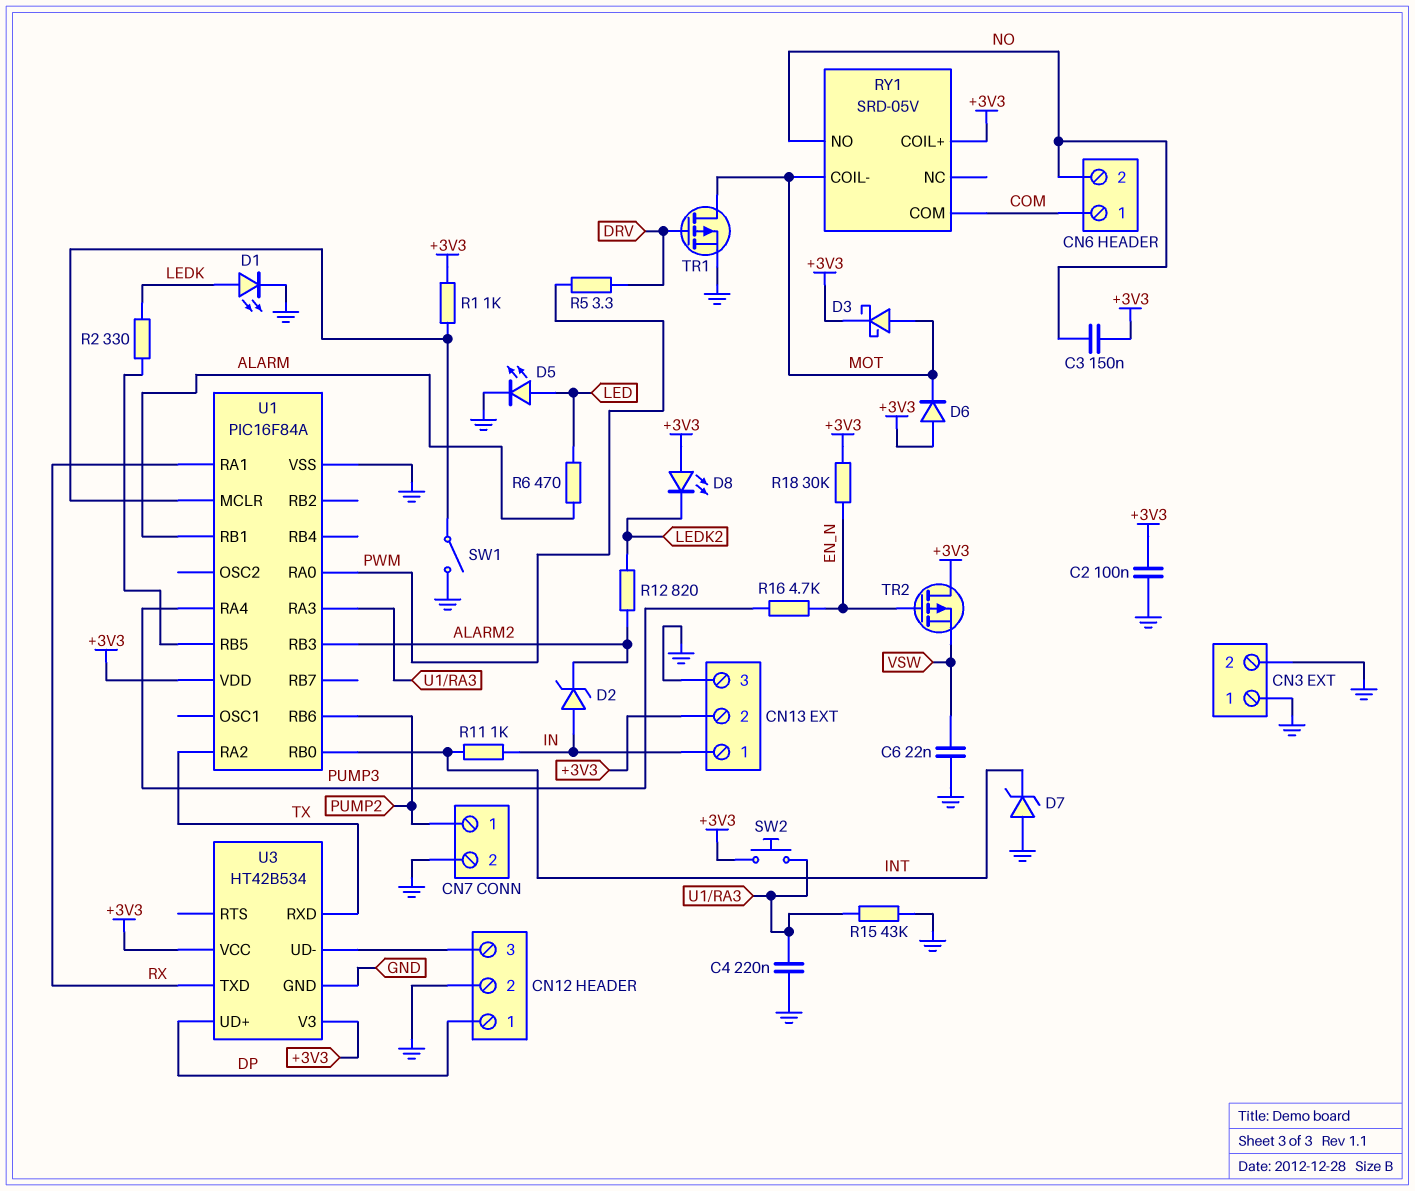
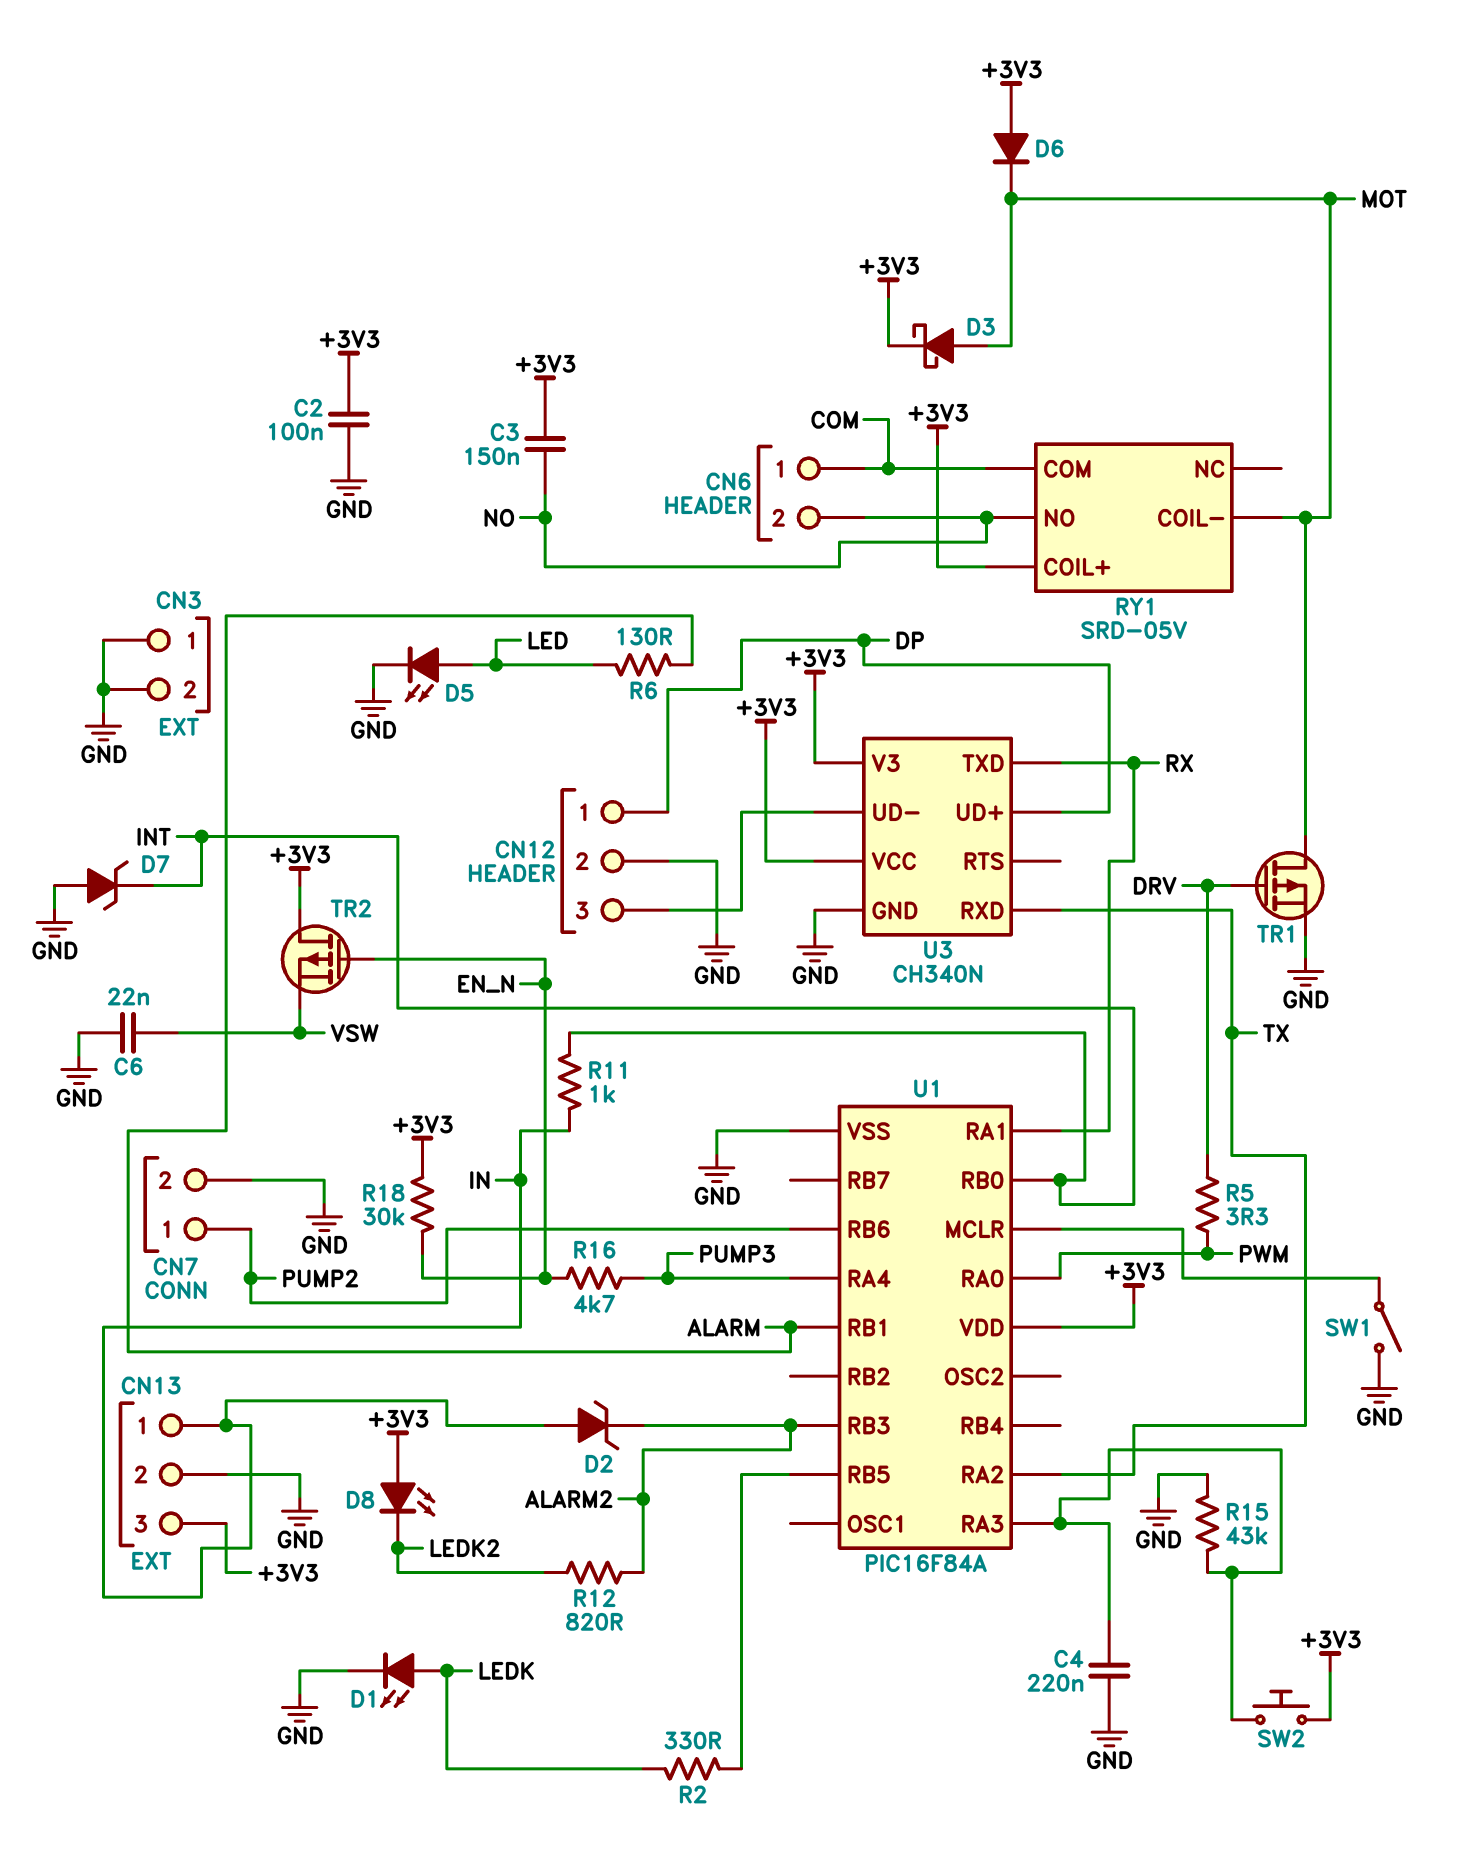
CN13 pin 2: +3V3 -> GND
CN13 pin 3: GND -> +3V3
R1: 1k (+3V3, U1/MCLR) -> none
R6: 470 (ALARM, LED) -> 130 (ALARM, LED)
U3: HT42B534 -> CH340N

